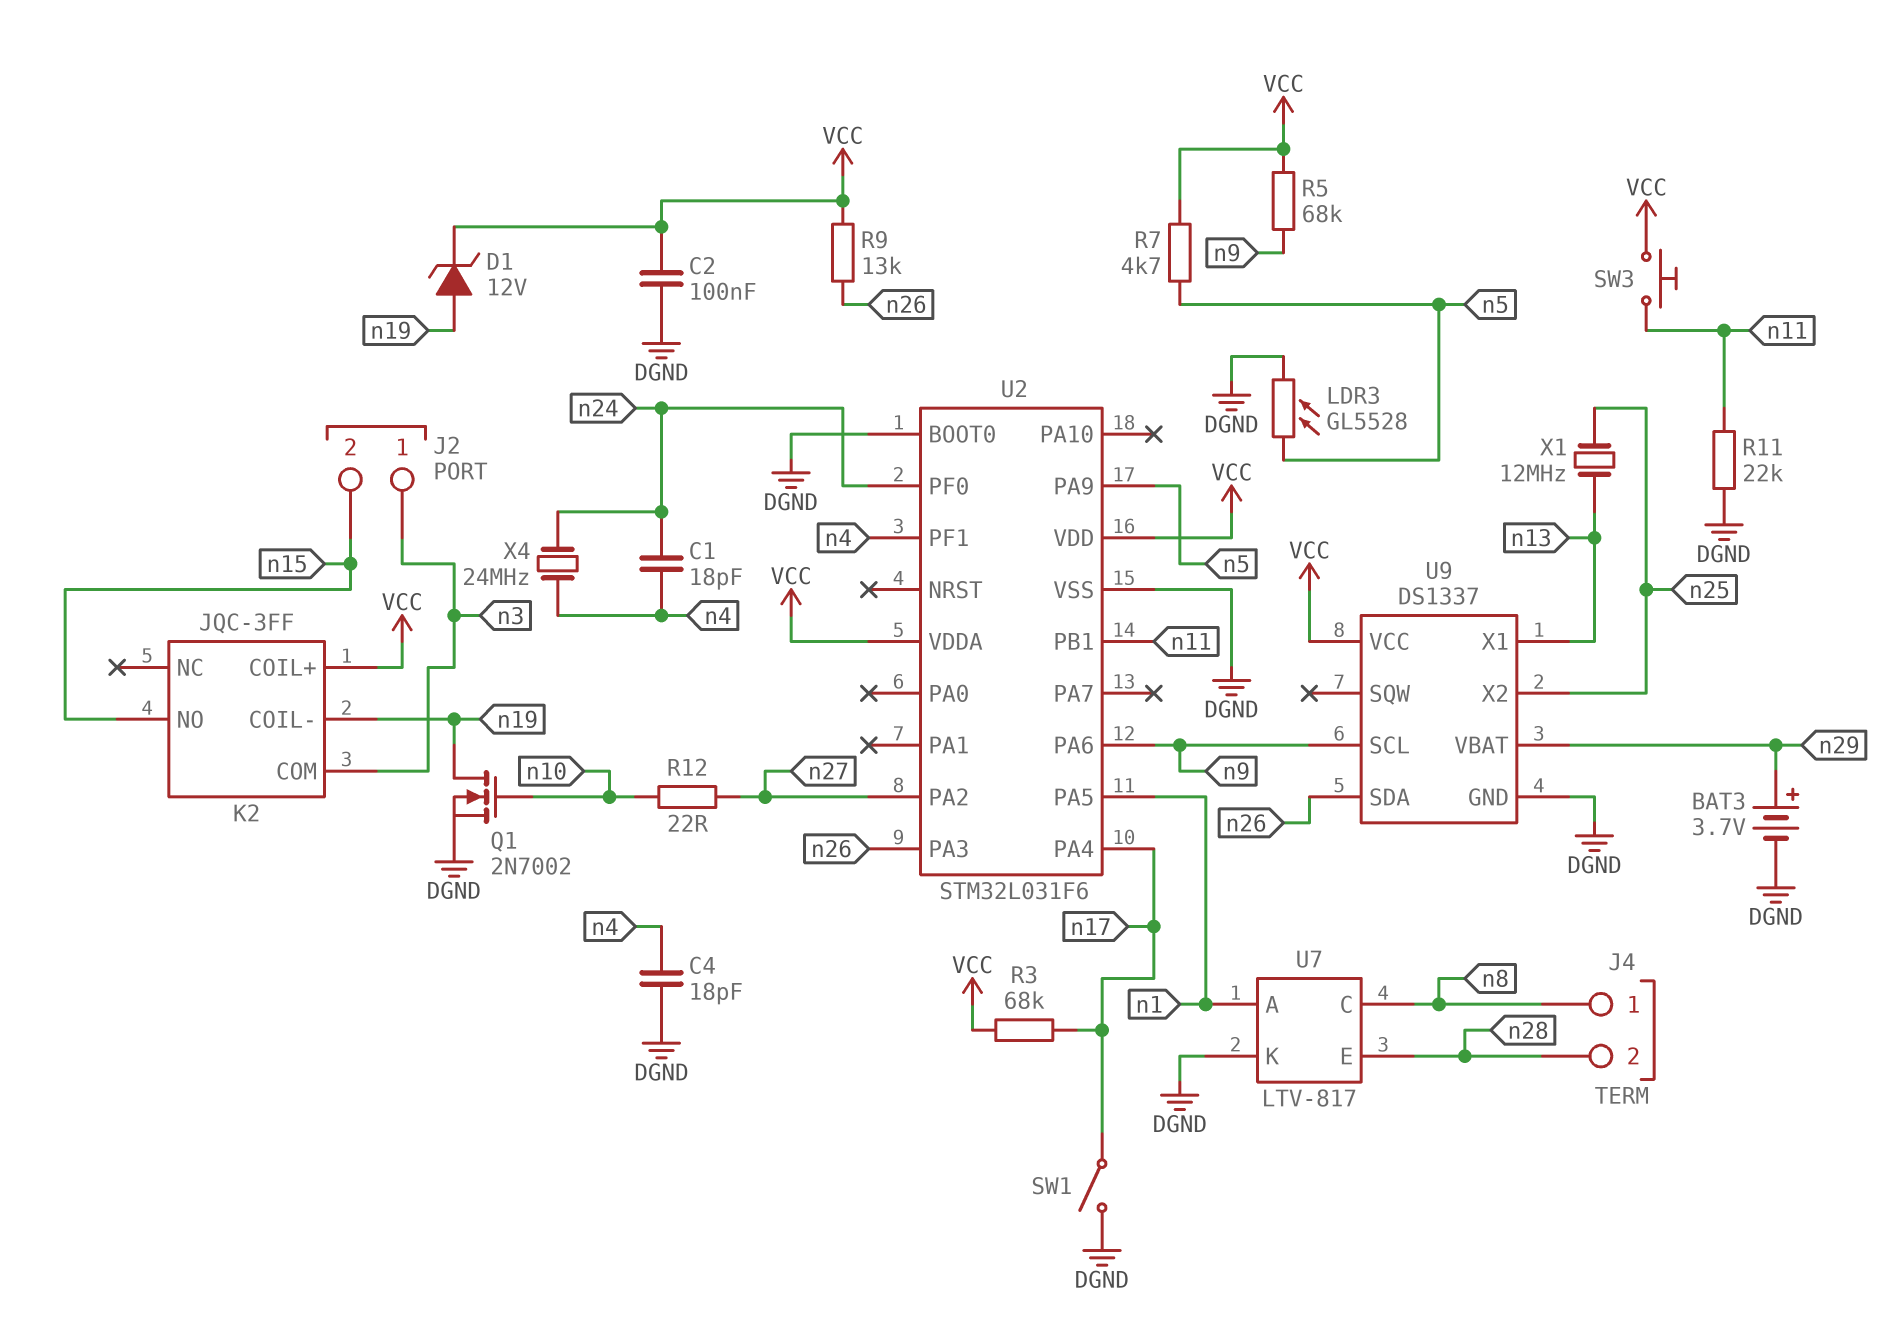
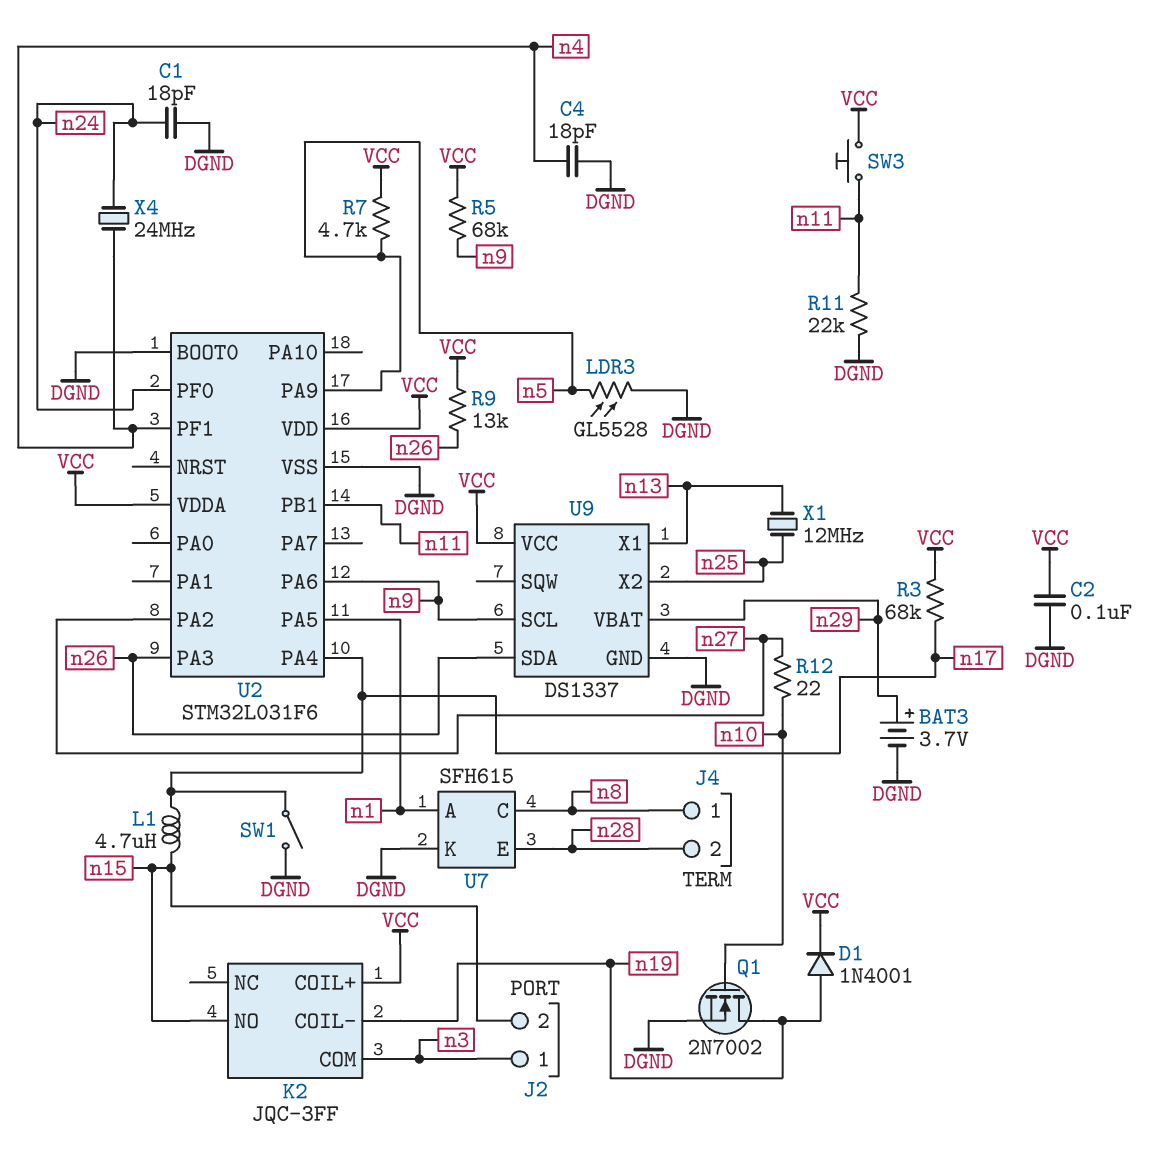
C1: 18pF (n4, n24) -> 18pF (DGND, n24)
D1: zener 12V (A n19, K VCC) -> diode 1N4001 (A n19, K VCC)
L1: none -> 4.7uH (n15, n17)
U7: LTV-817 -> SFH615

